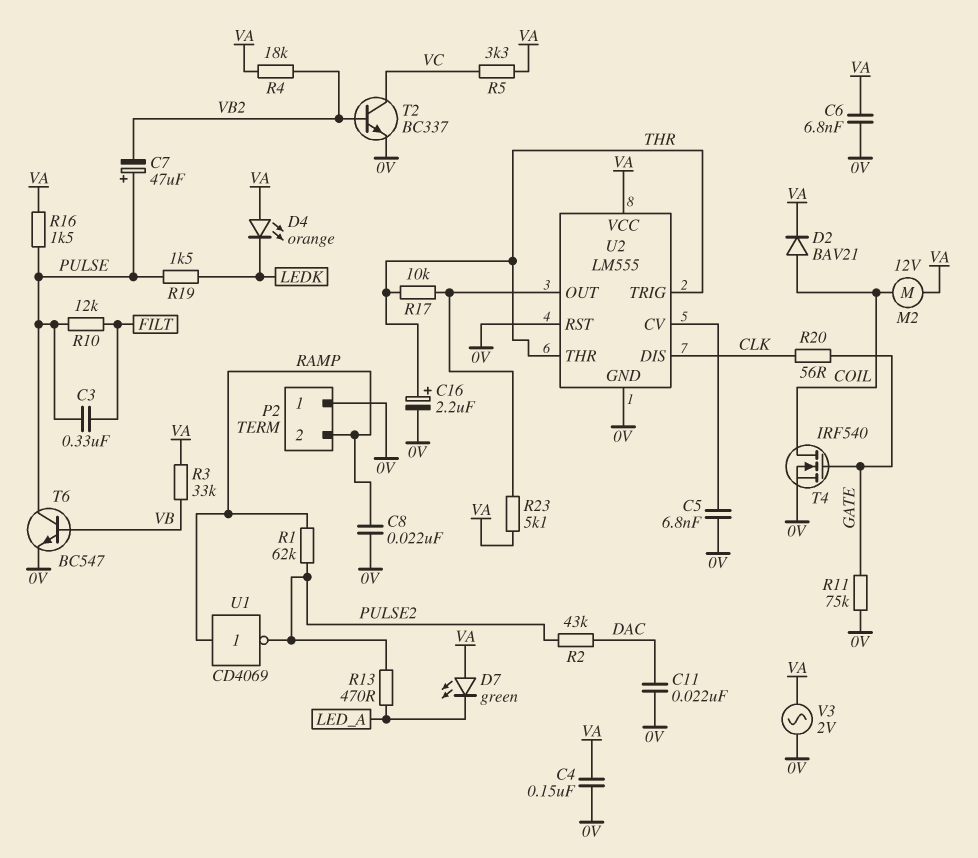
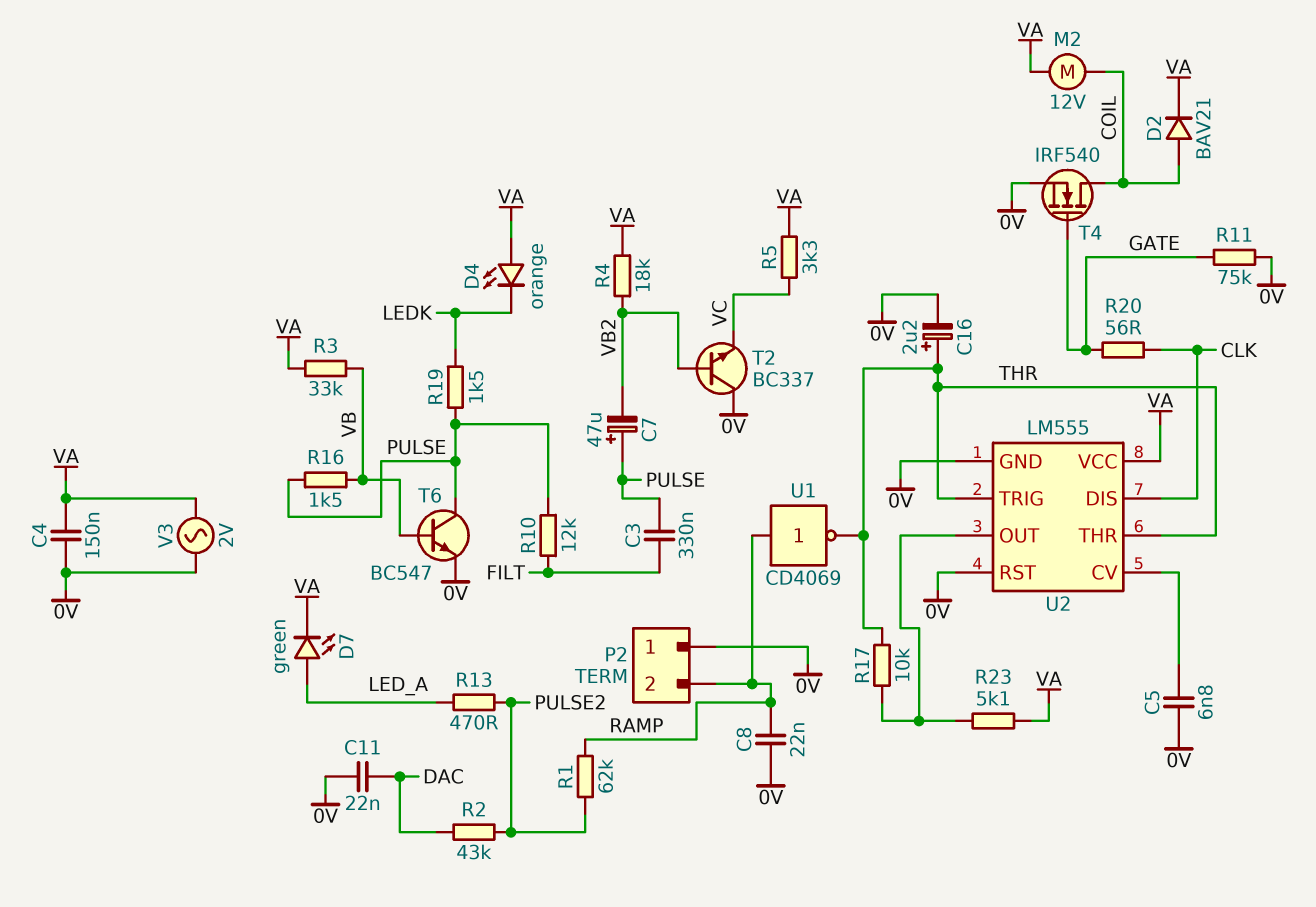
C6: 6.8nF (0V, VA) -> none
D7: LED green (A VA, K LED_A) -> LED green (A LED_A, K VA)
R16: 1.5k (PULSE, VA) -> 1.5k (PULSE, VB)
T2: NPN BC337 (B VB2, C VC, E 0V) -> NPN BC337 (B VB2, C 0V, E VC)
U1: NOT CD4069 (in RAMP, out PULSE2) -> NOT CD4069 (in RAMP, out THR)

